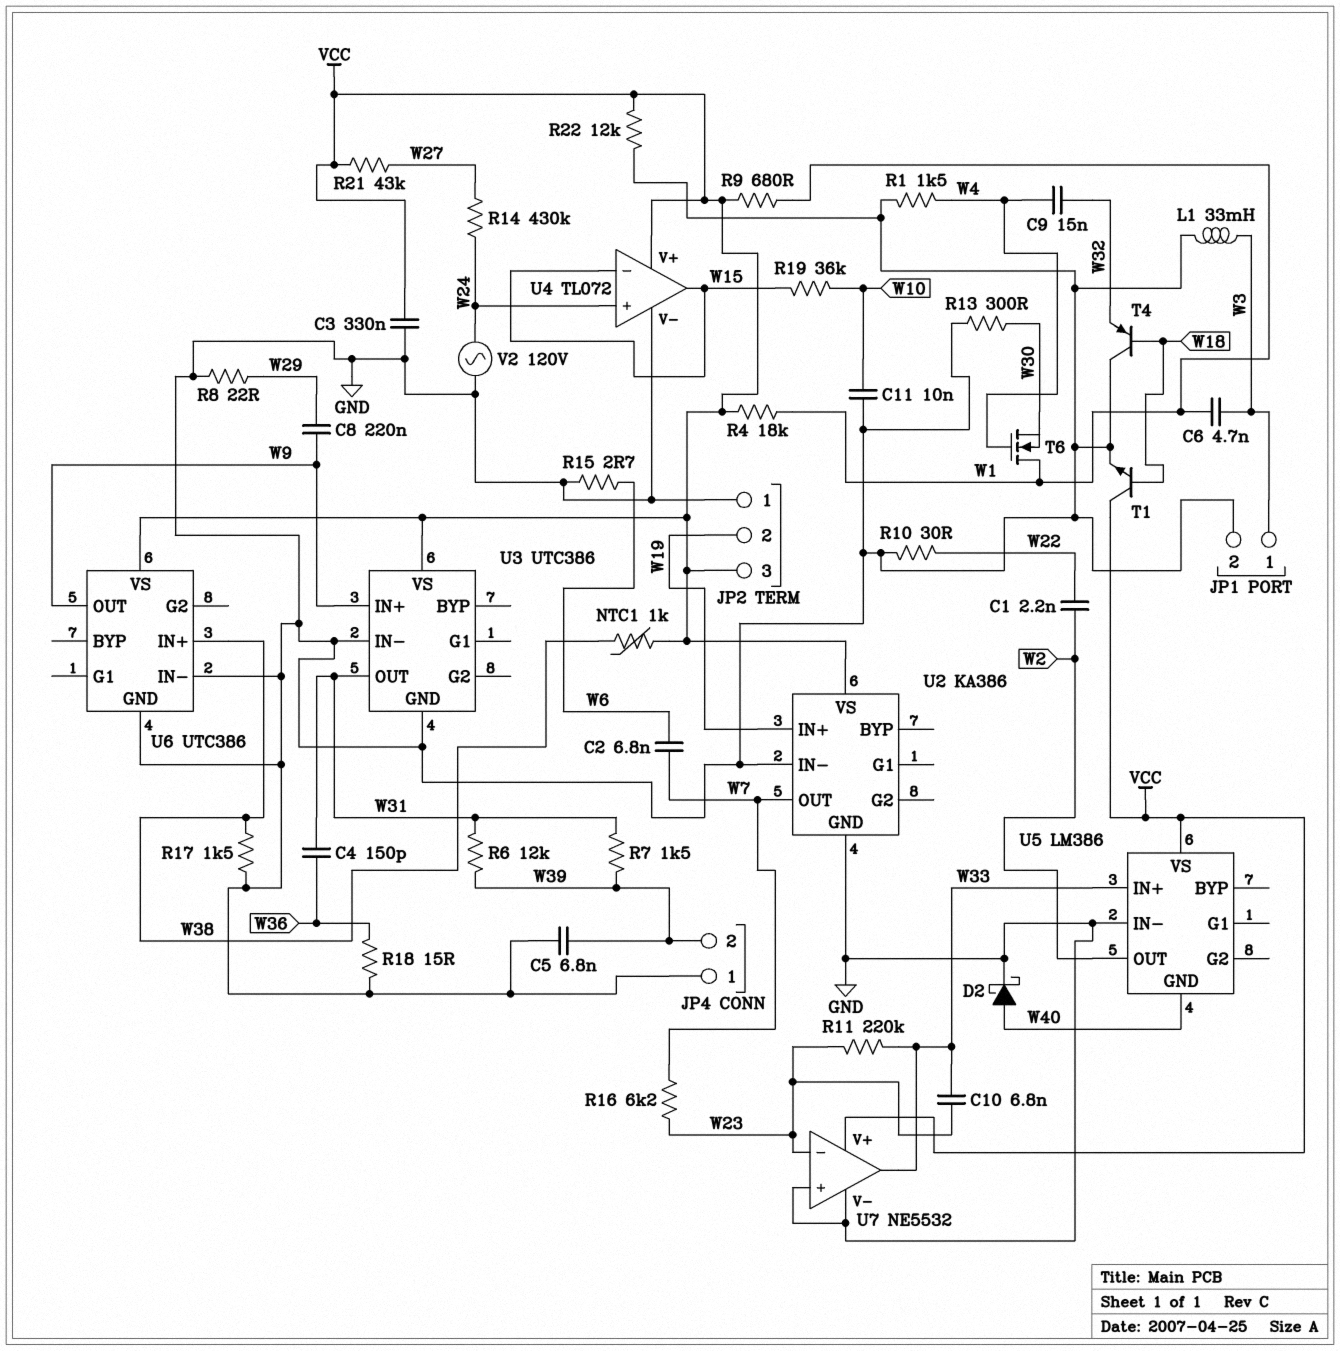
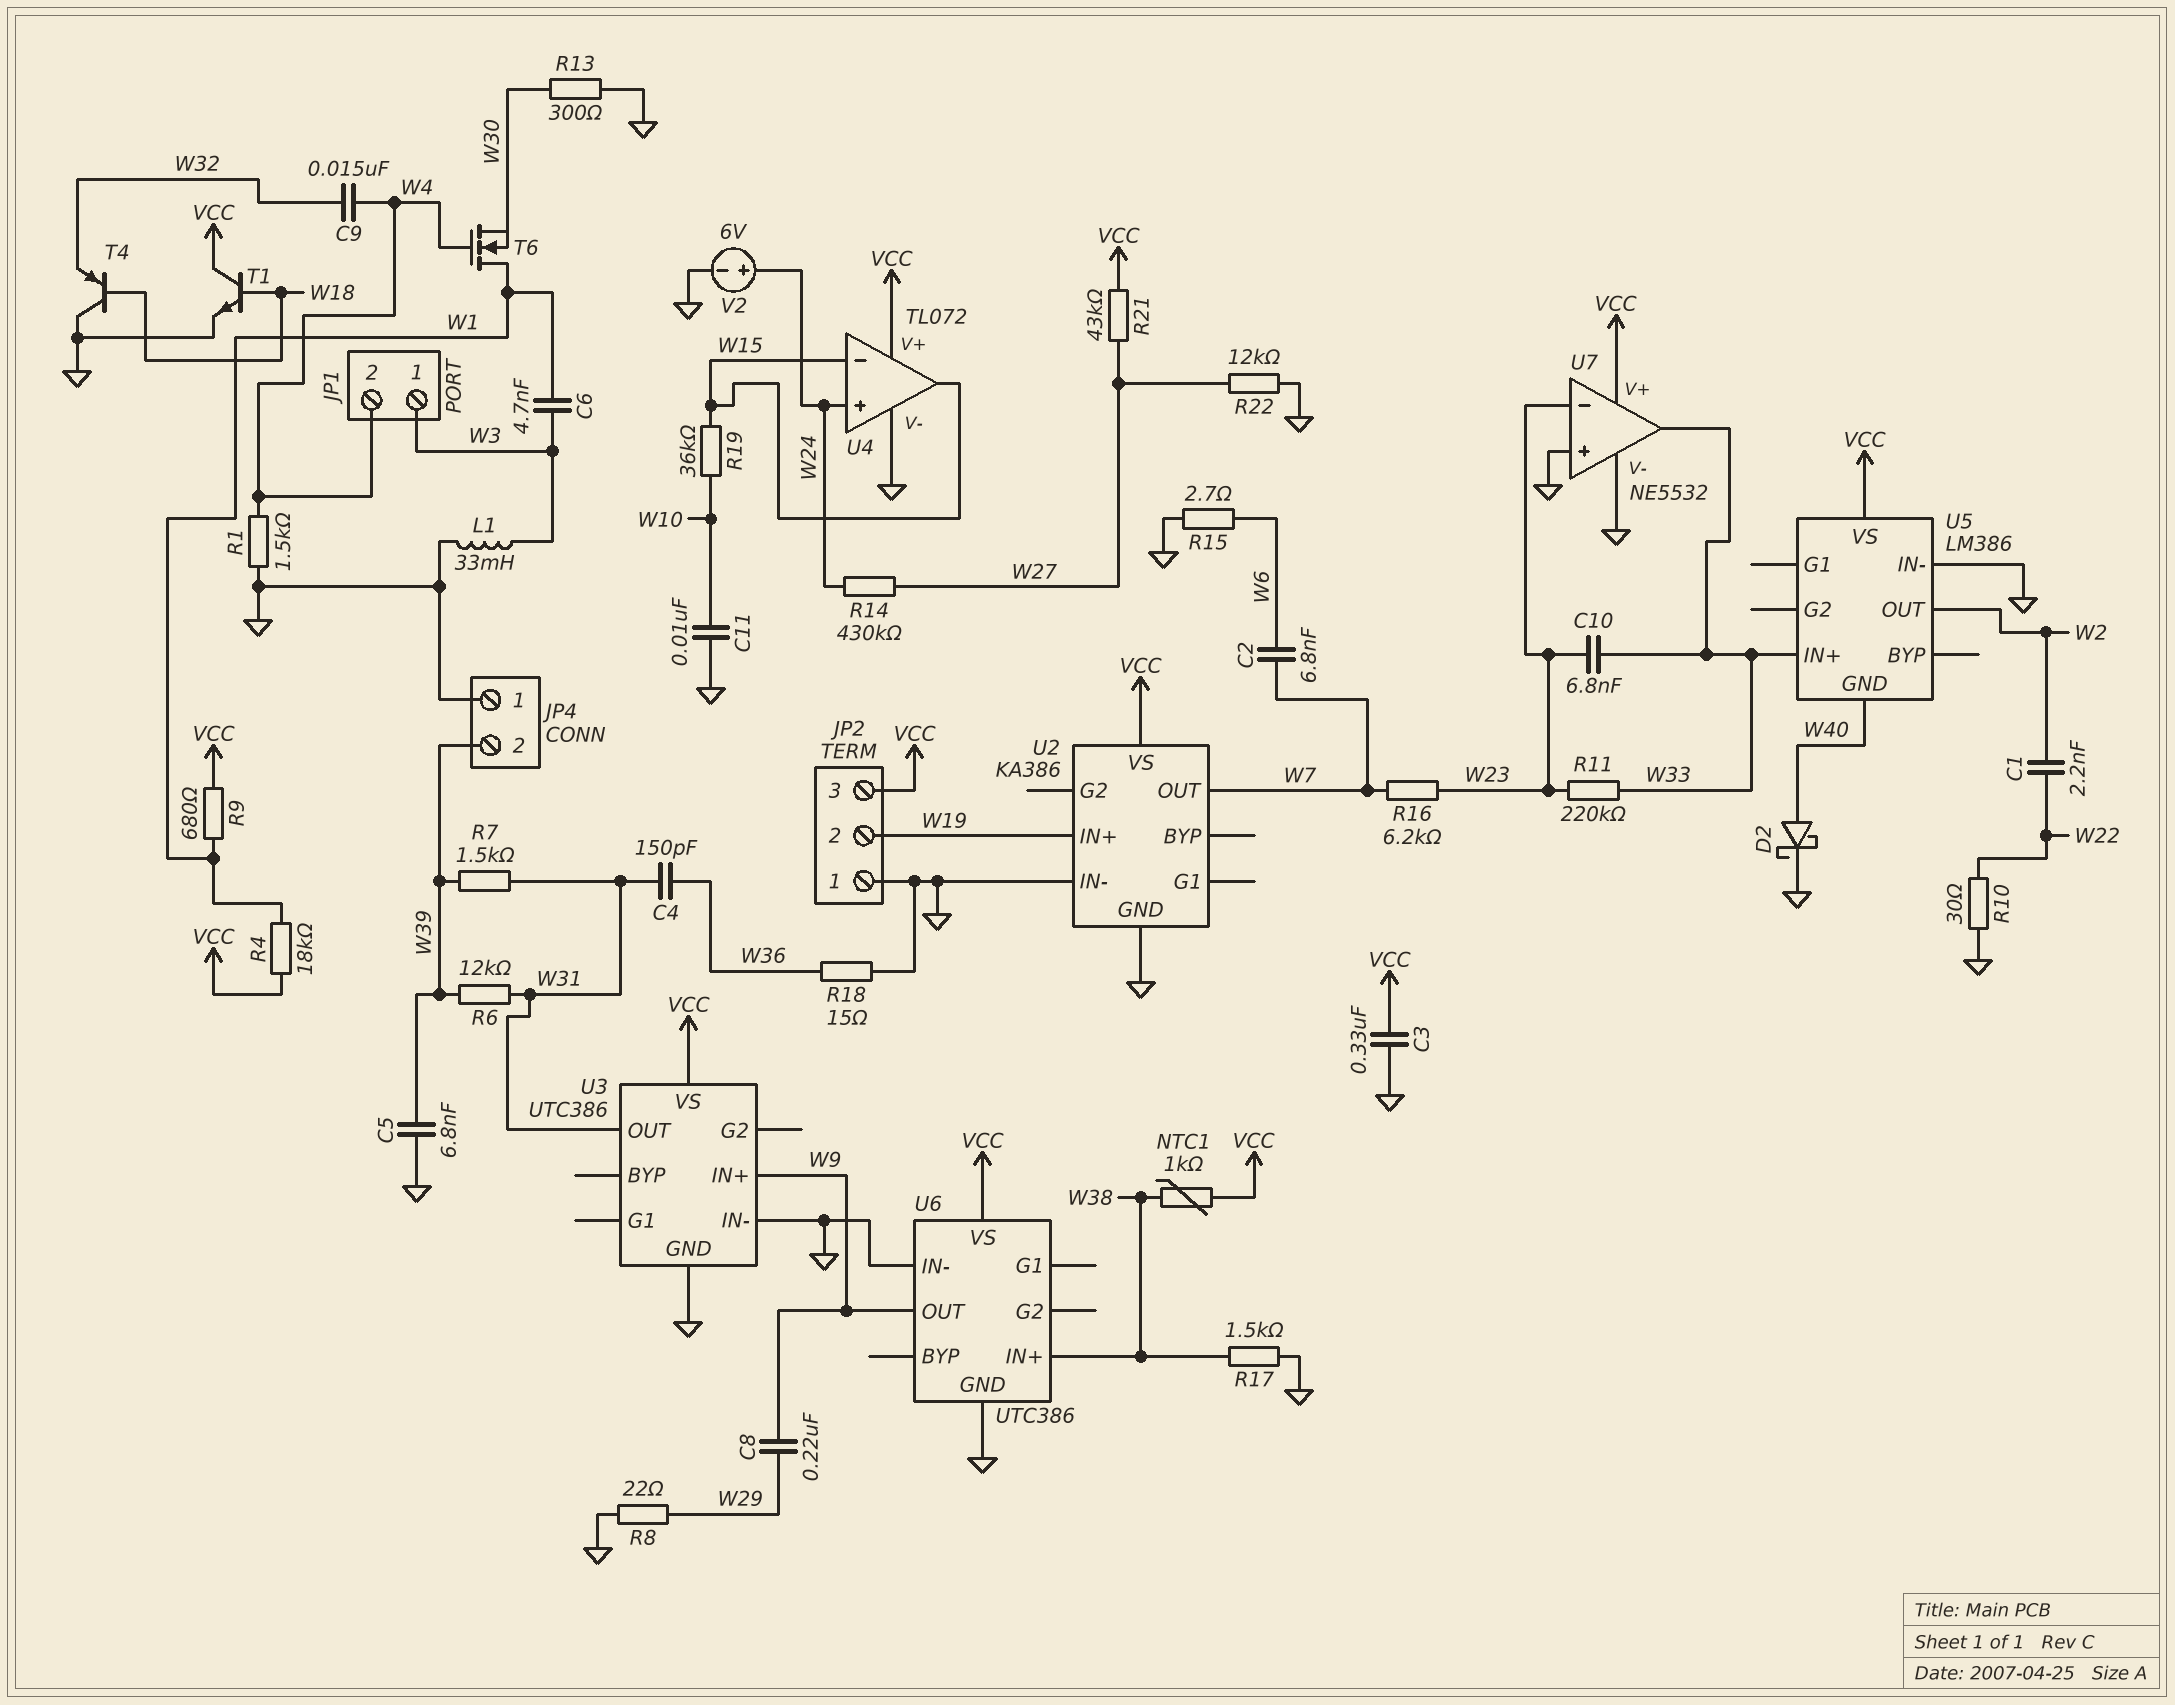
JP1 pin 2: GND -> W4
R22: 12k (GND, VCC) -> 12k (GND, W27)
V2: AC 120V (GND, W24) -> 6V (plus W24, minus GND)

